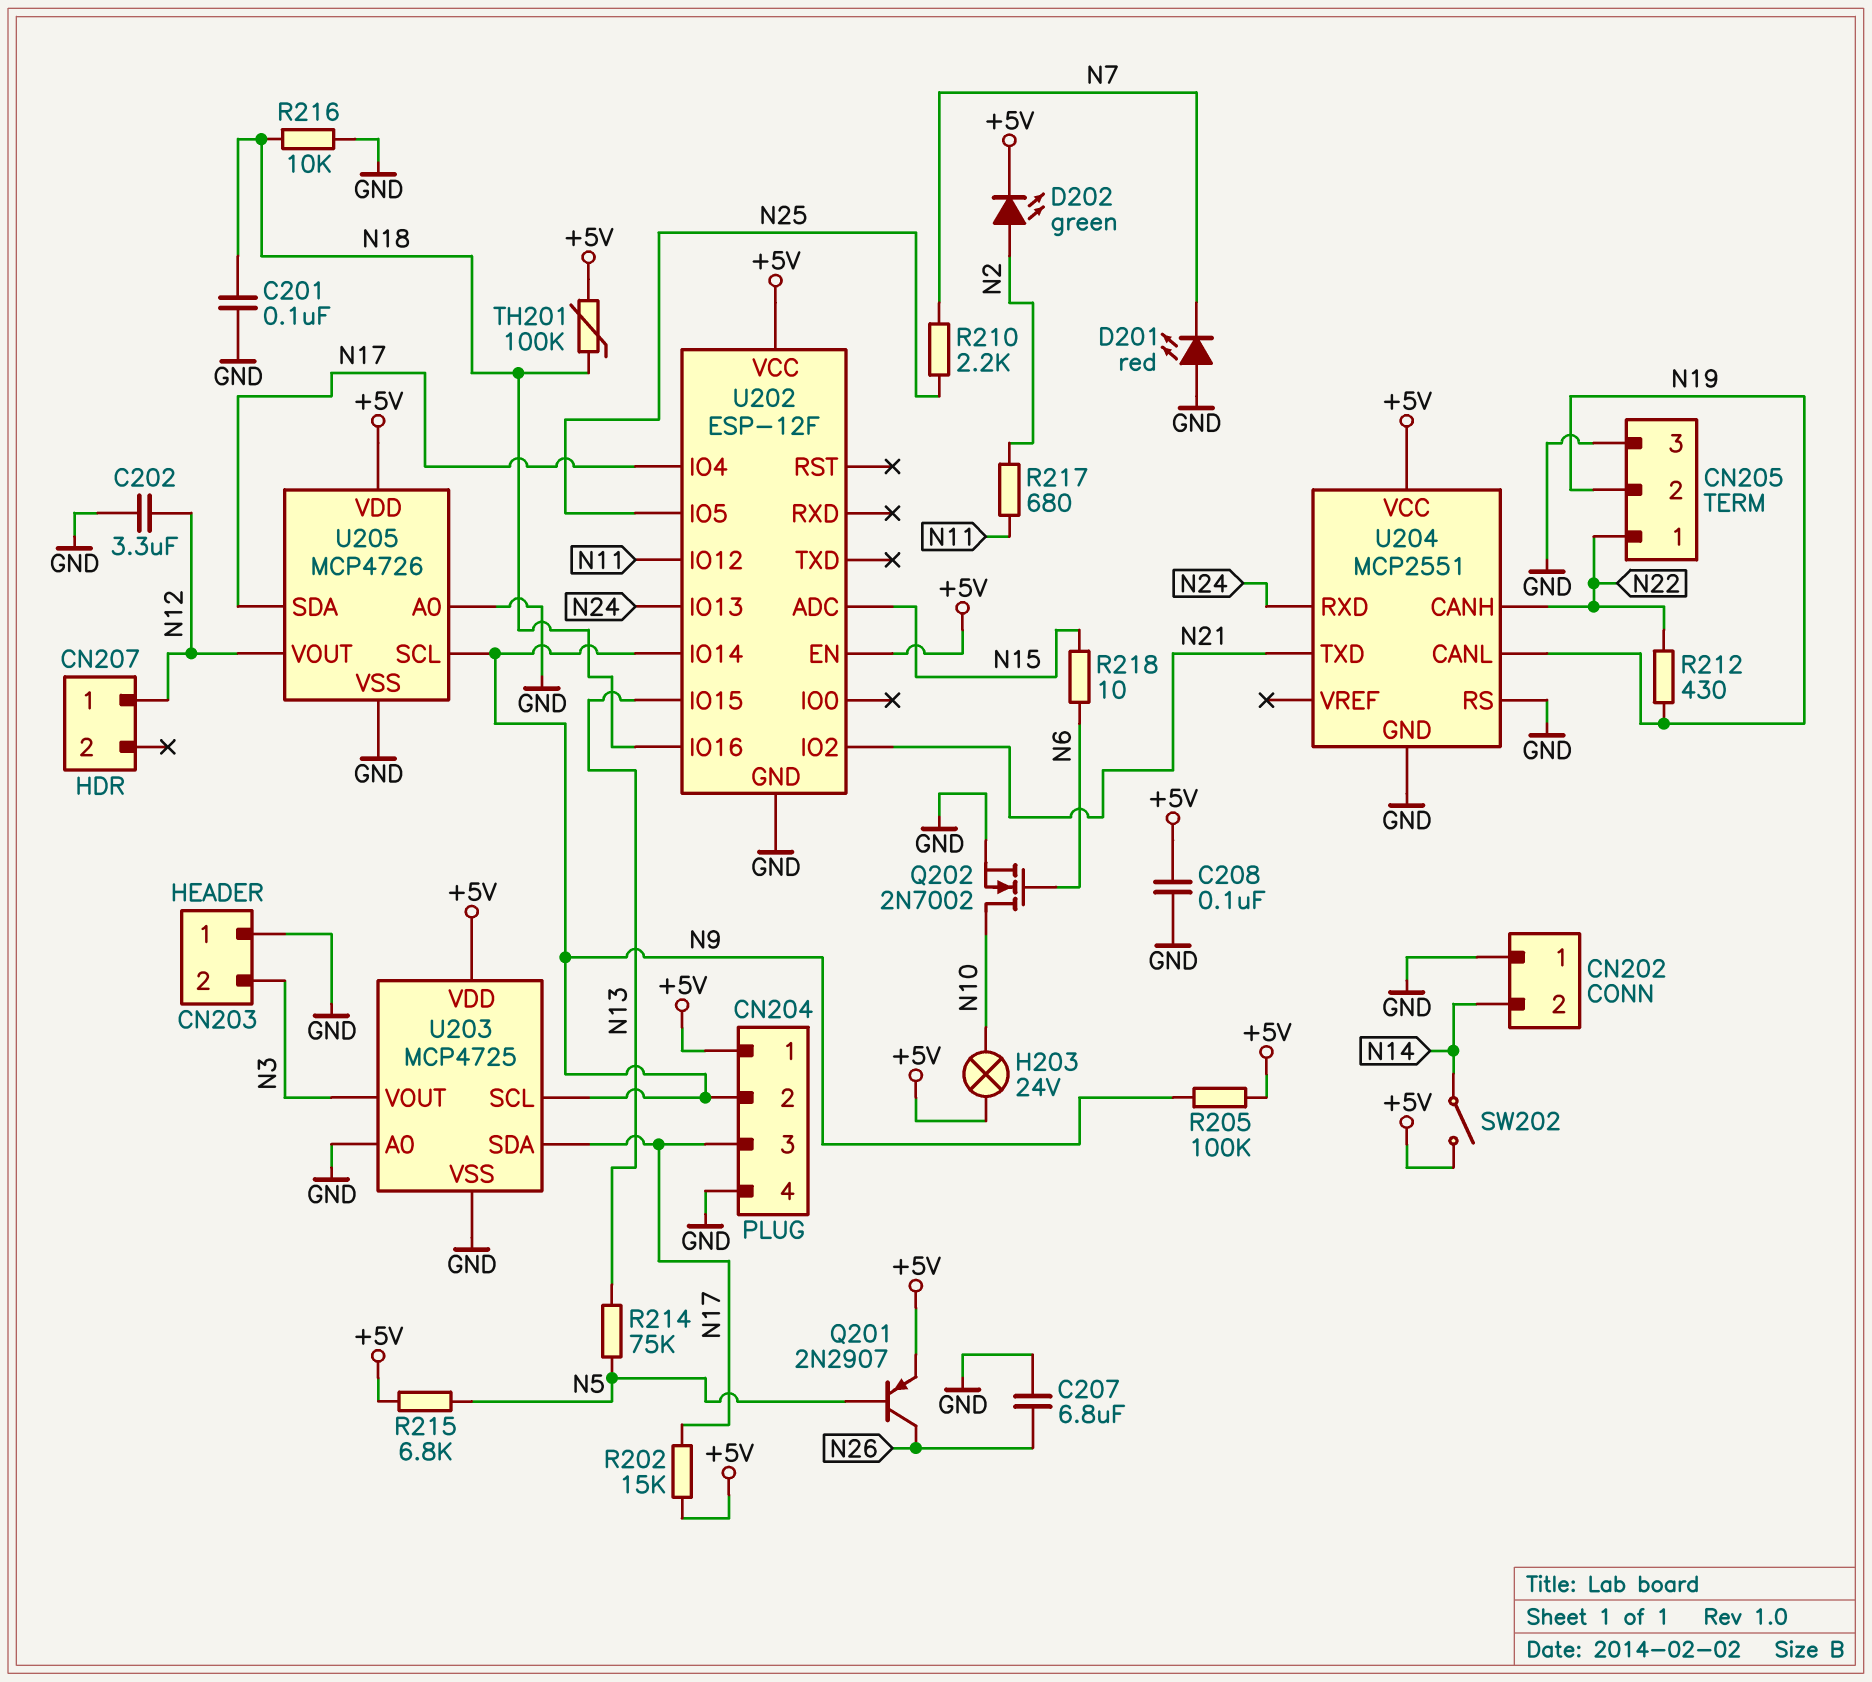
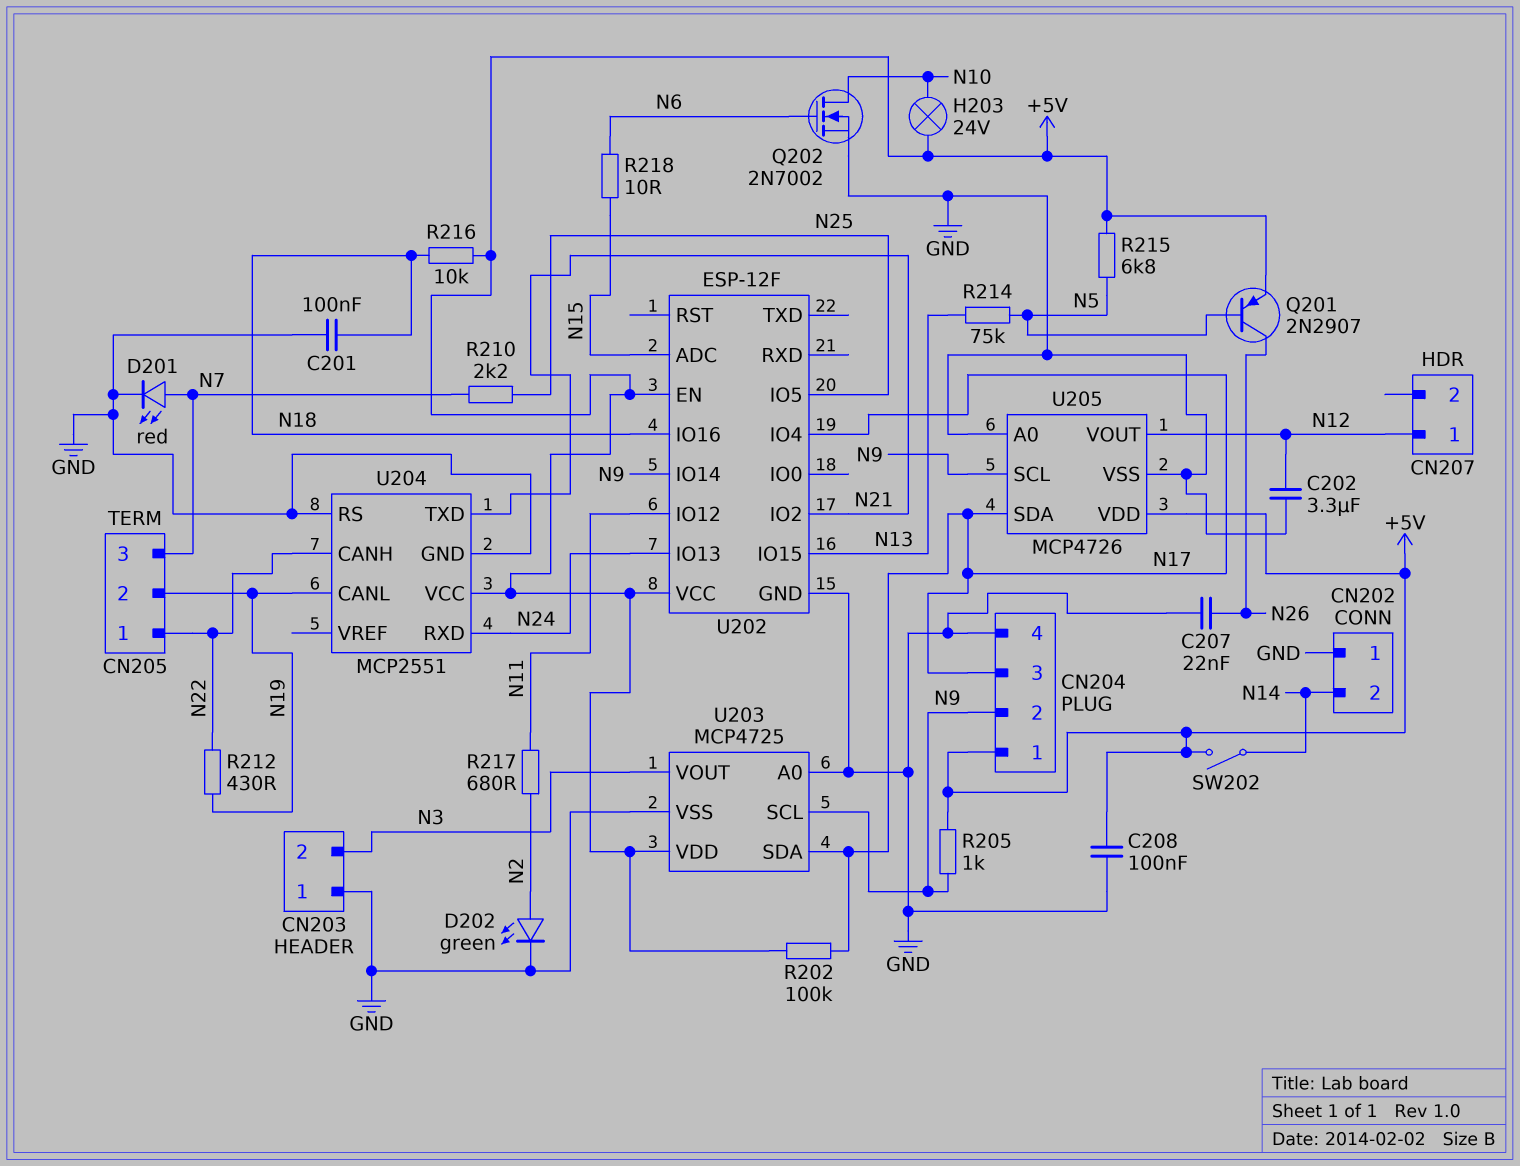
C207: 6.8uF (GND, N26) -> 22nF (GND, N26)
CN205 pin 3: GND -> N7
D201: LED red (A GND, K N7) -> LED red (A N7, K GND)
D202: LED green (A N2, K +5V) -> LED green (A N2, K GND)
R202: 15k (+5V, N17) -> 100k (+5V, N17)
R205: 100k (+5V, N9) -> 1k (+5V, N9)
R216: 10k (GND, N18) -> 10k (+5V, N18)
TH201: 100k (+5V, N18) -> none

